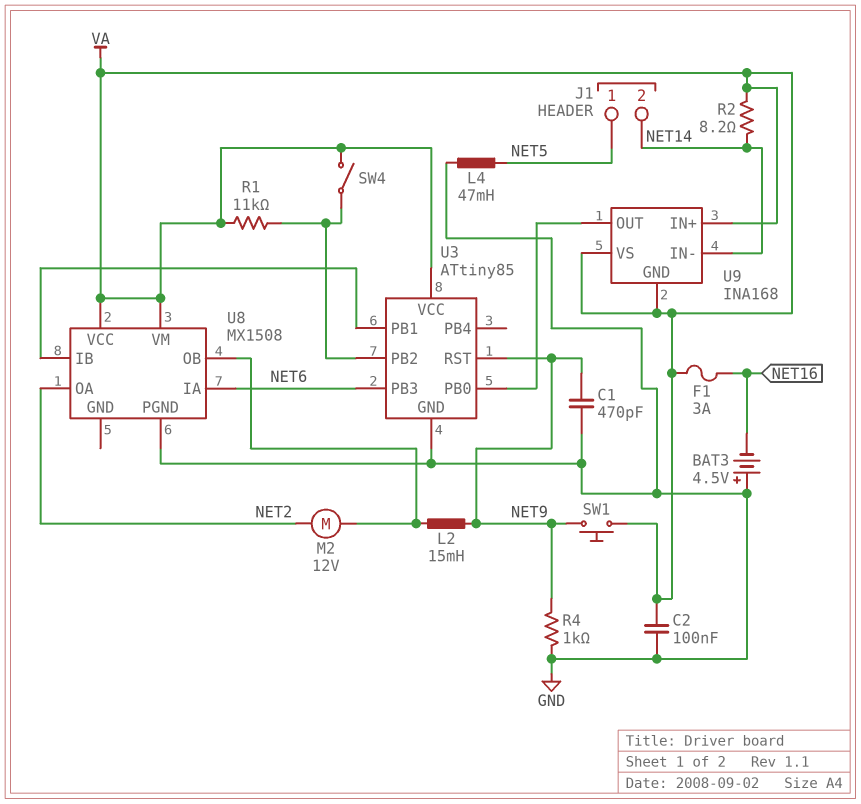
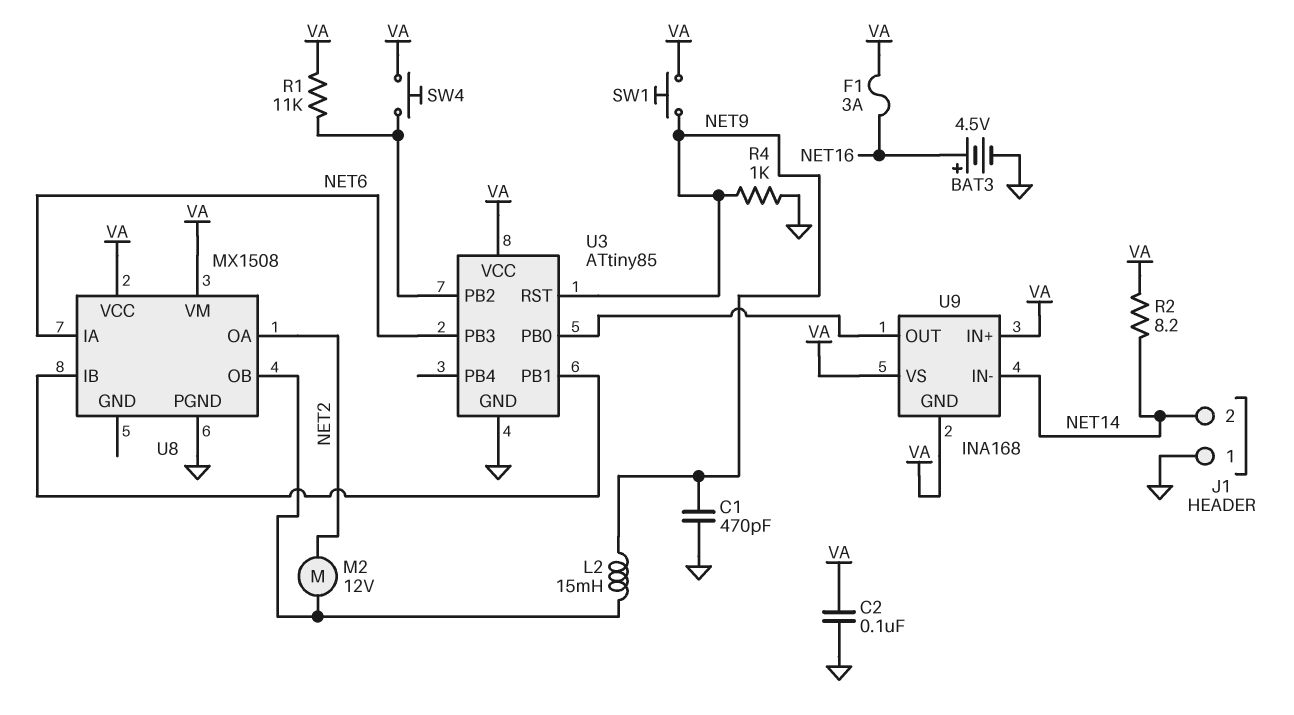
BAT3: 4.5V (plus GND, minus NET16) -> 4.5V (plus NET16, minus GND)
J1 pin 1: NET5 -> GND
L4: 47mH (GND, NET5) -> none
SW4: switch (U3/PB2, VA) -> button (U3/PB2, VA)

